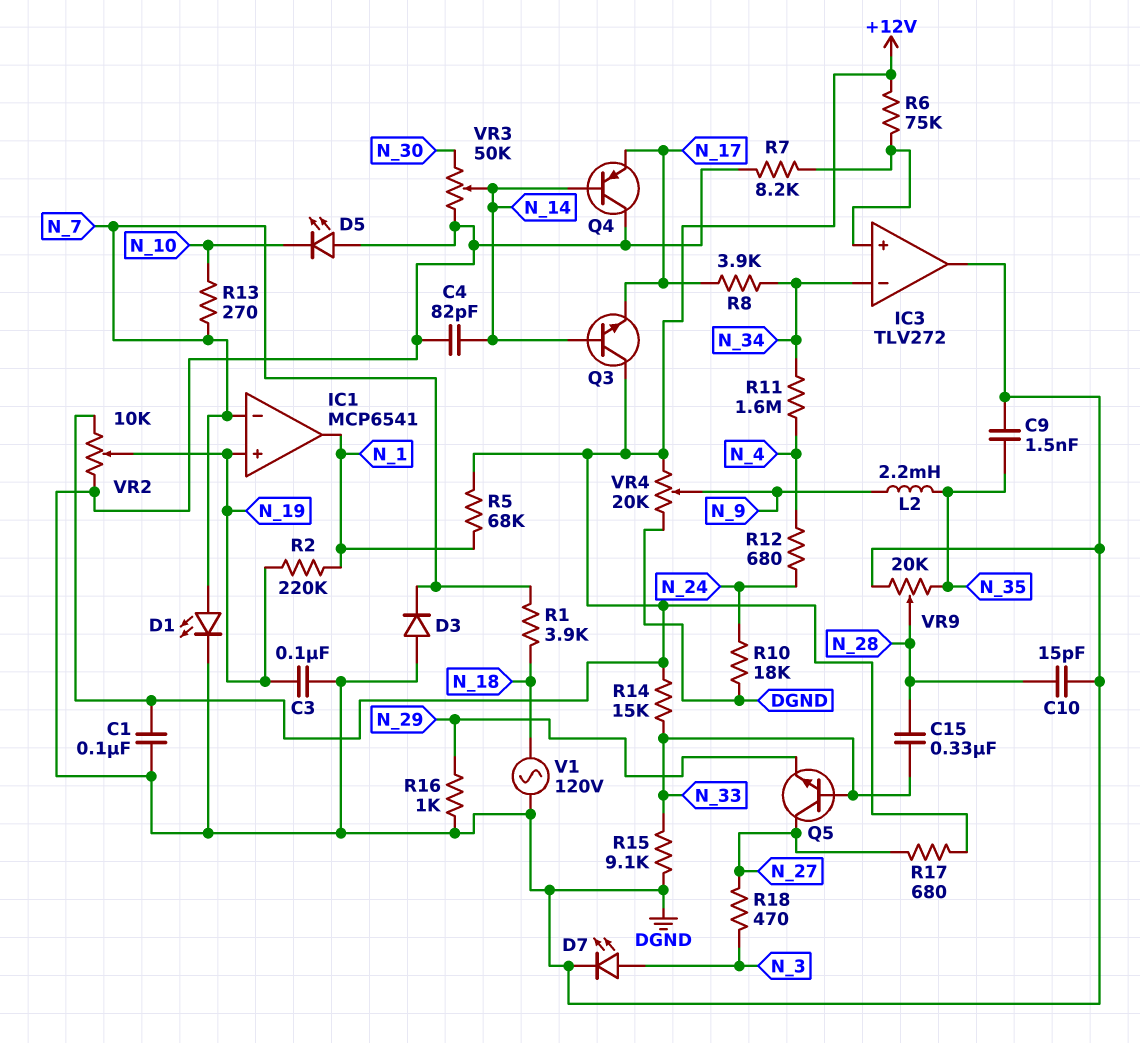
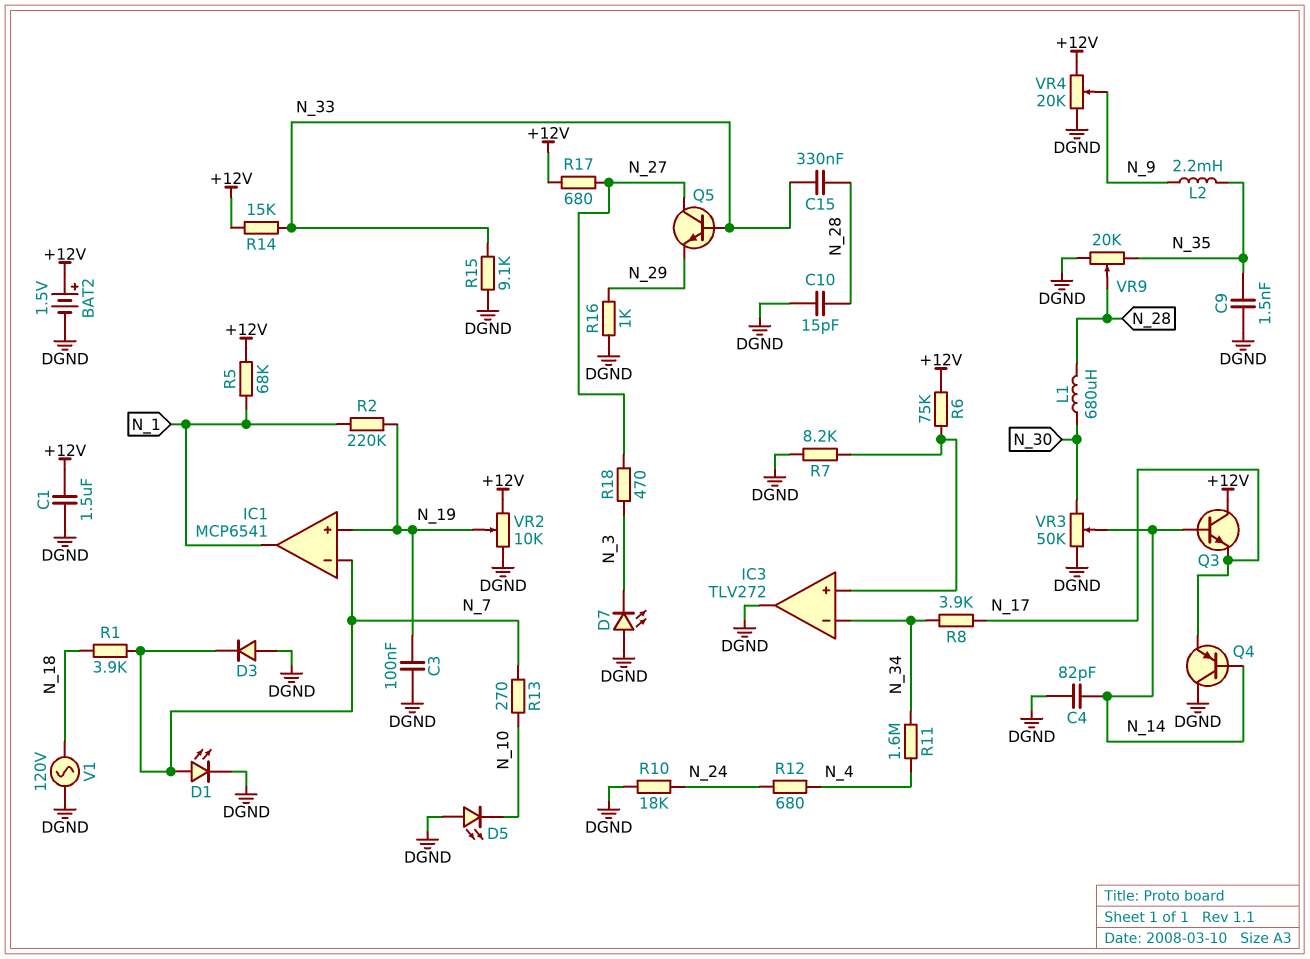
BAT2: none -> 1.5V (plus +12V, minus DGND)
C1: 100nF (+12V, DGND) -> 1.5uF (+12V, DGND)
D7: LED (A N_3, K DGND) -> LED (A DGND, K N_3)
L1: none -> 680uH (N_28, N_30)

